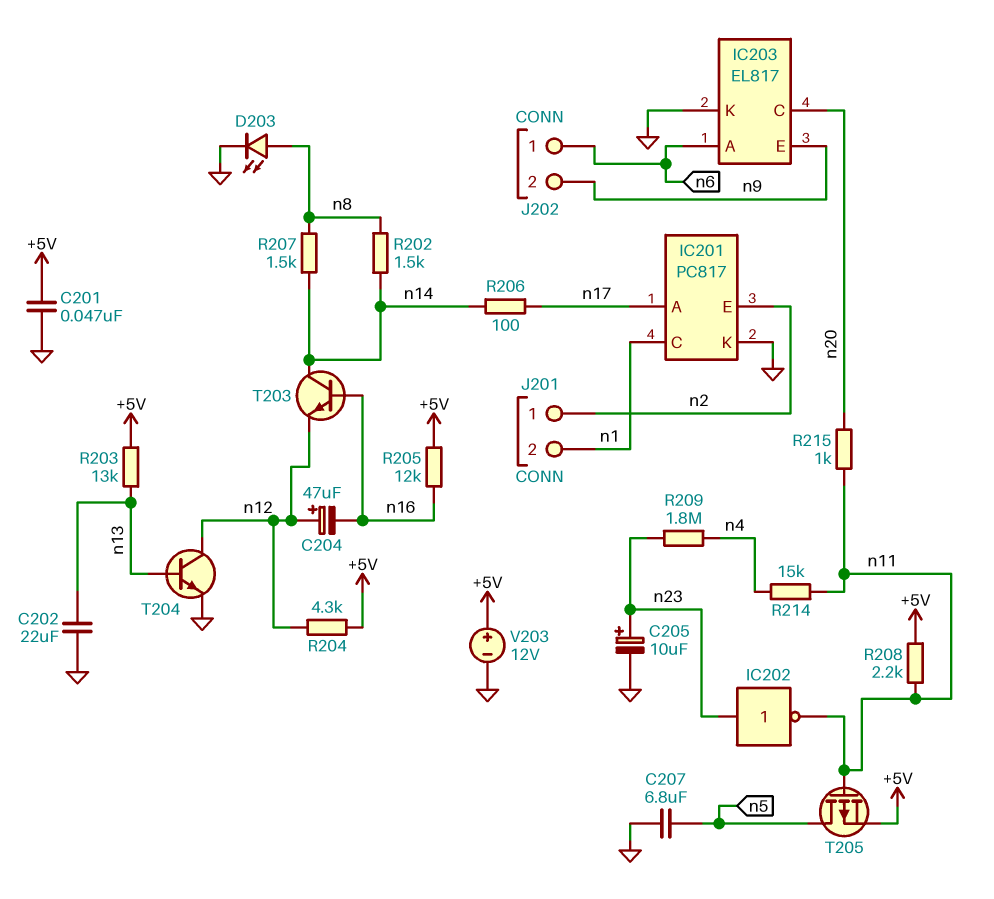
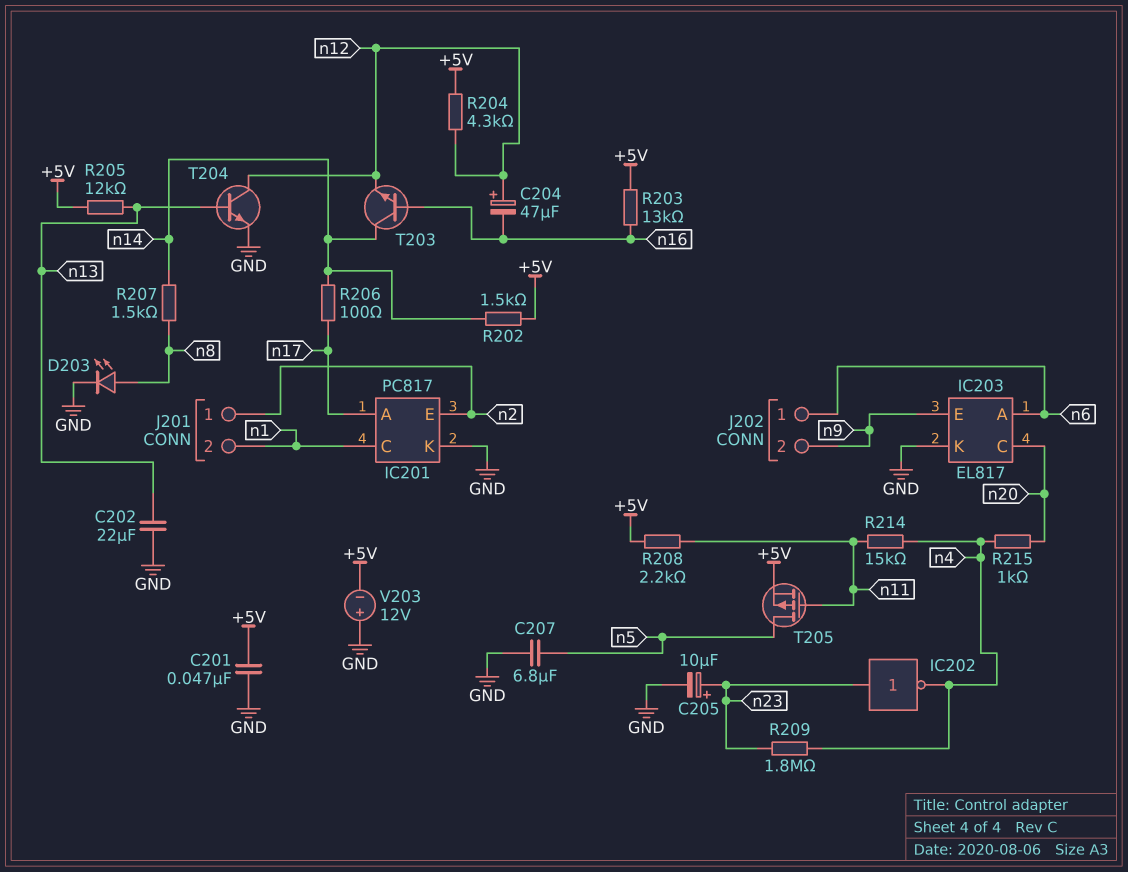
IC202: NOT (in n23, out n11) -> NOT (in n23, out n4)
R202: 1.5k (n8, n14) -> 1.5k (+5V, n14)
R203: 13k (+5V, n13) -> 13k (+5V, n16)
R205: 12k (+5V, n16) -> 12k (+5V, n13)
R215: 1k (n11, n20) -> 1k (n4, n20)
V203: 12V (plus +5V, minus GND) -> 12V (plus GND, minus +5V)

